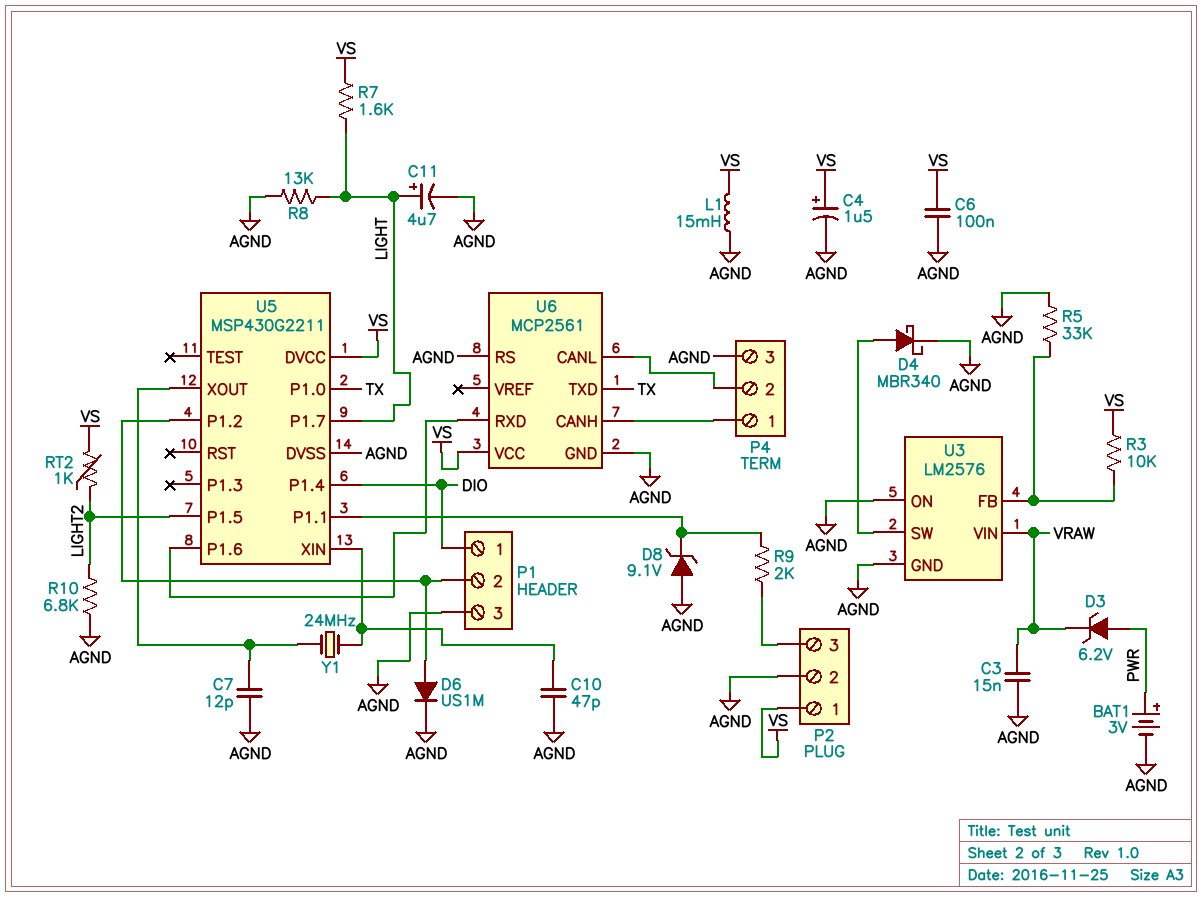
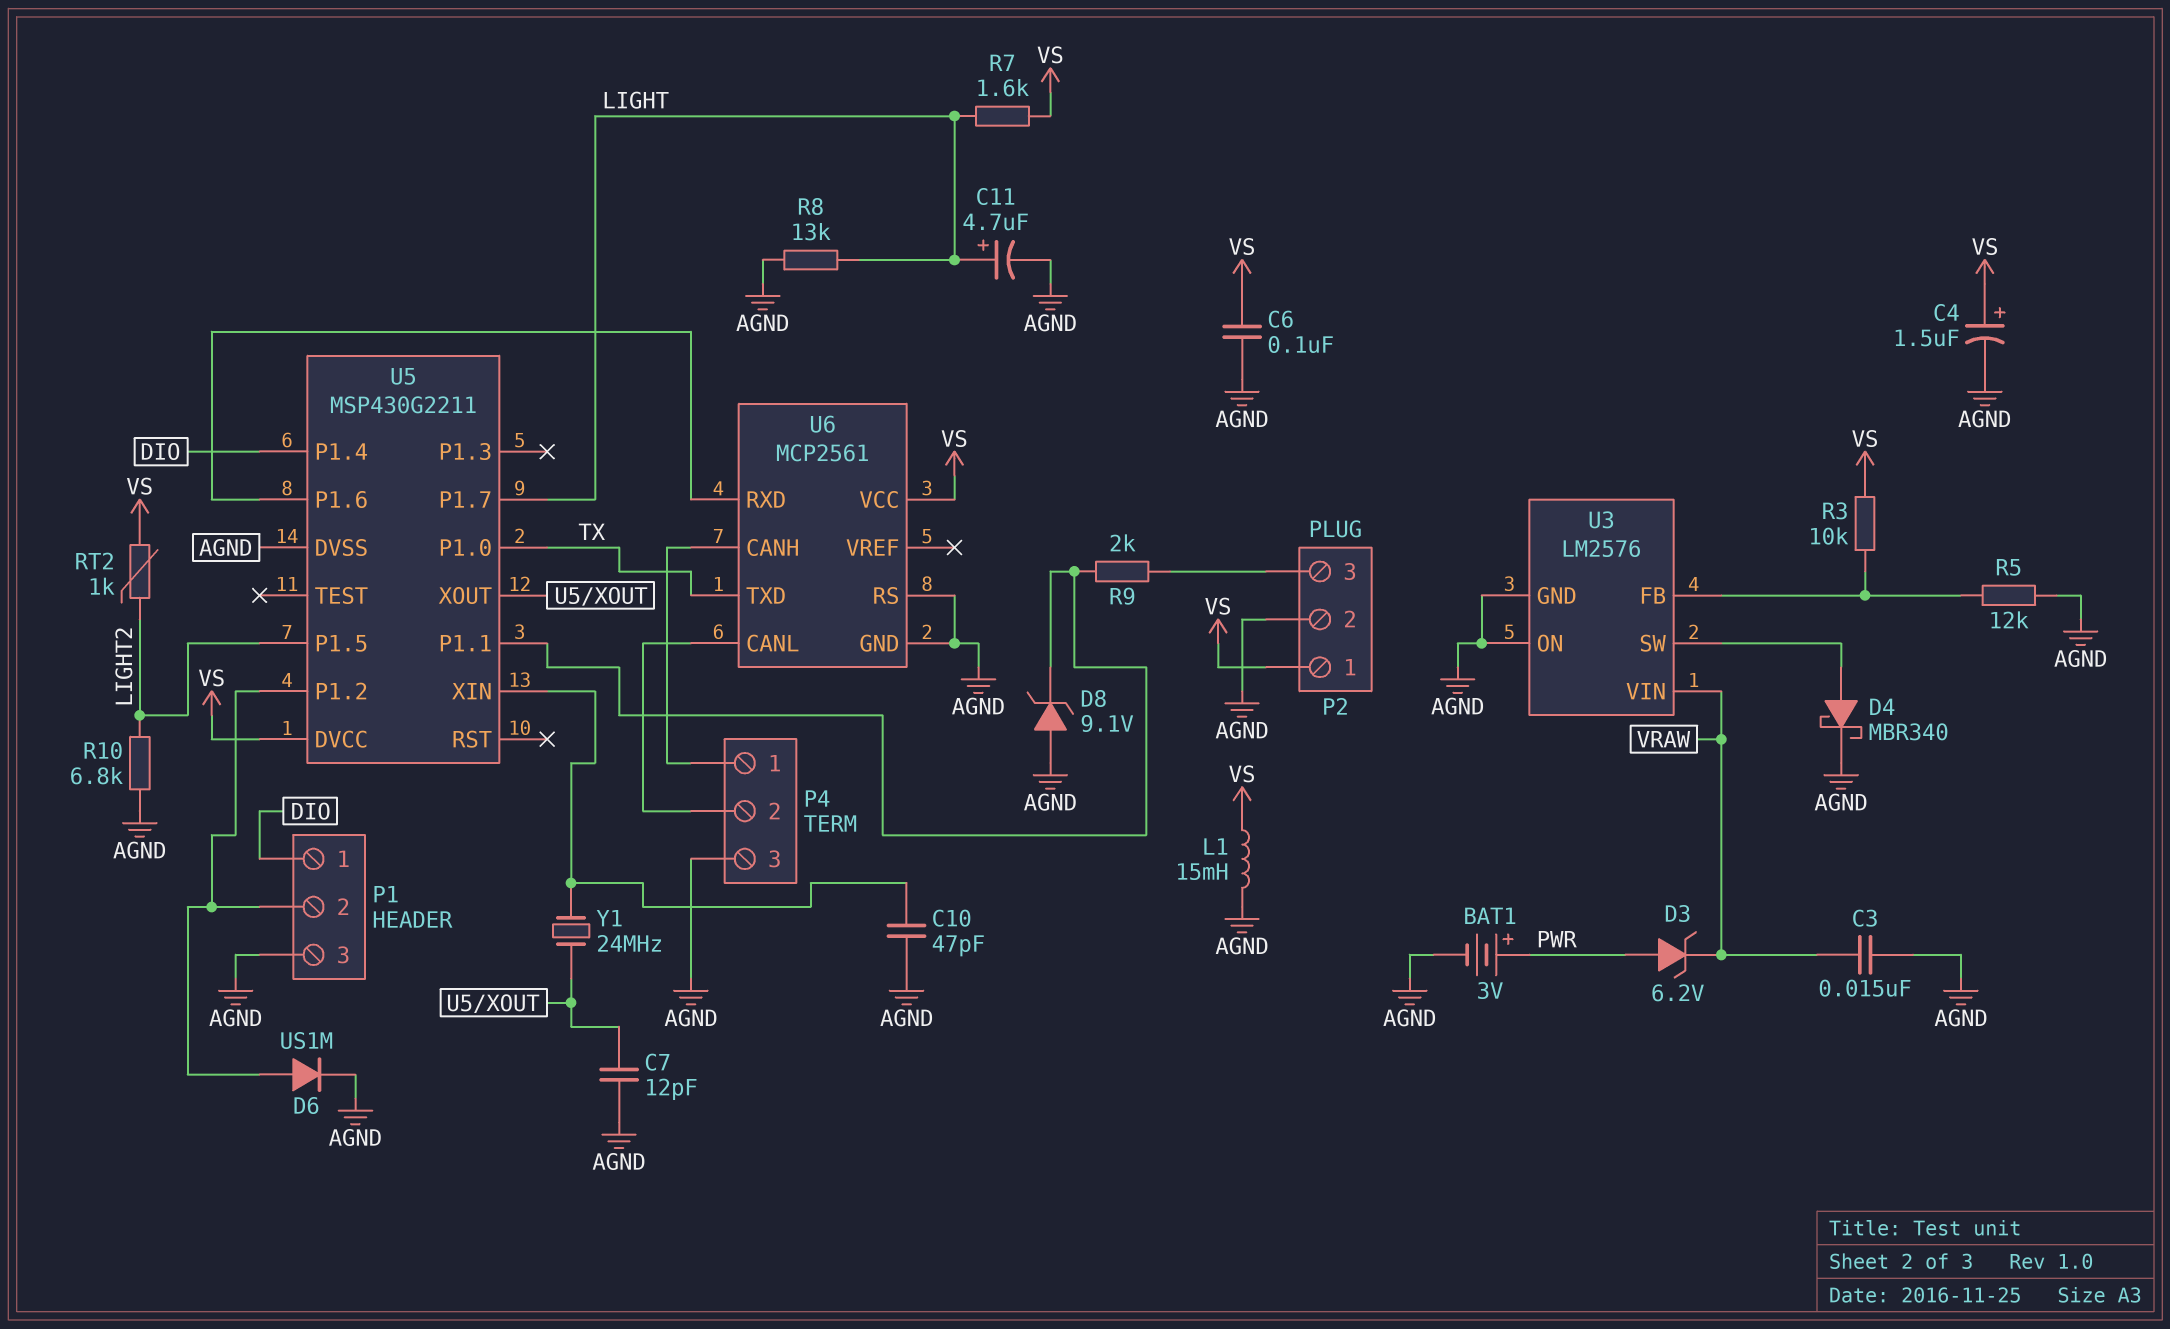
R5: 33k (AGND, U3/FB) -> 12k (AGND, U3/FB)

